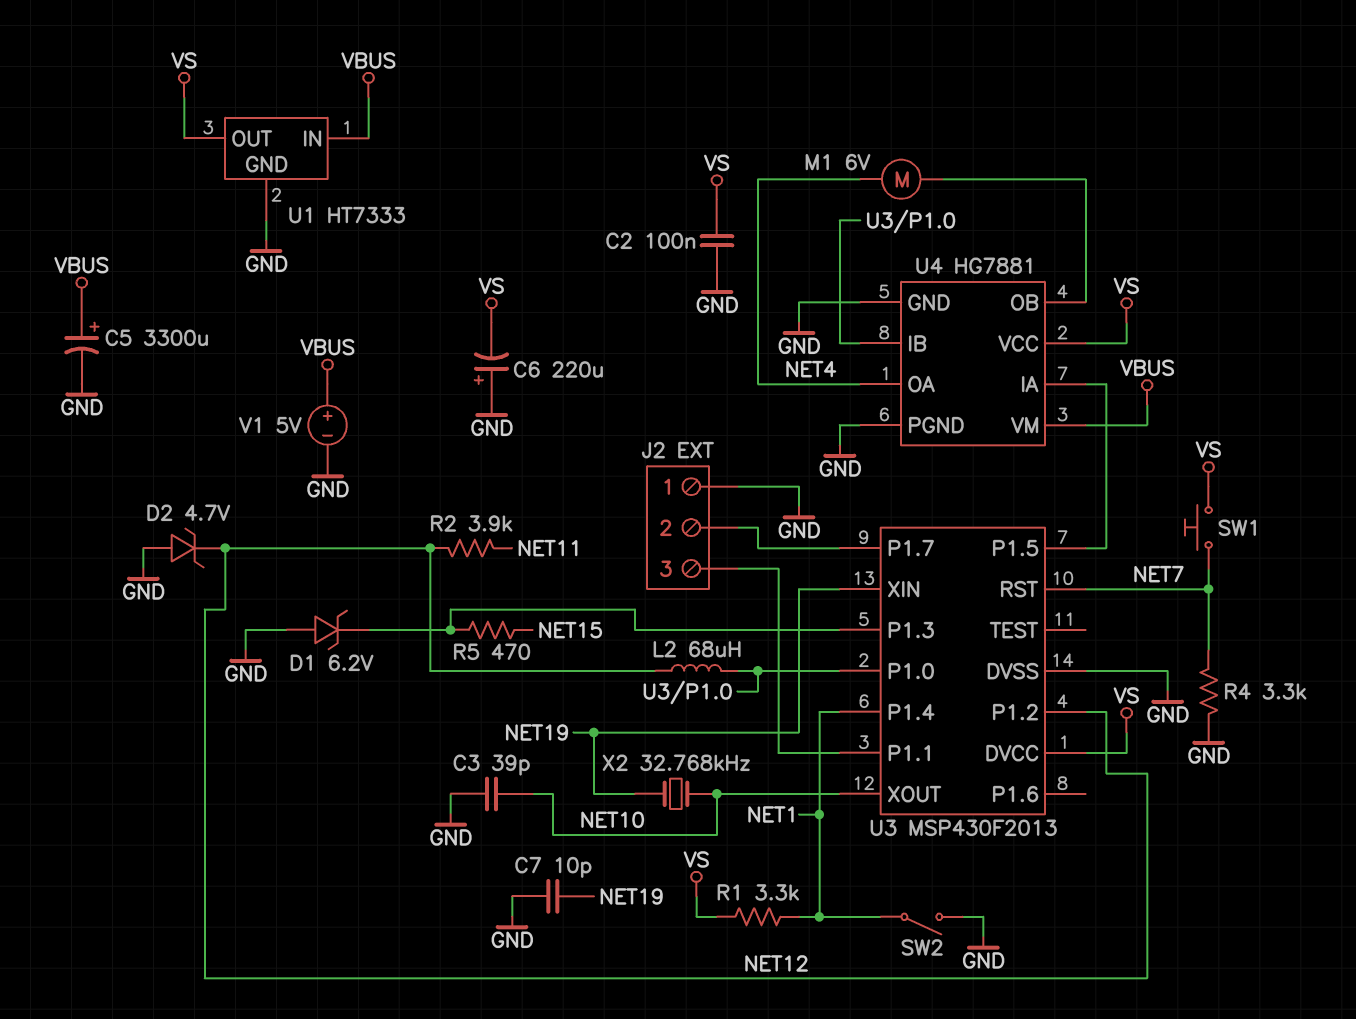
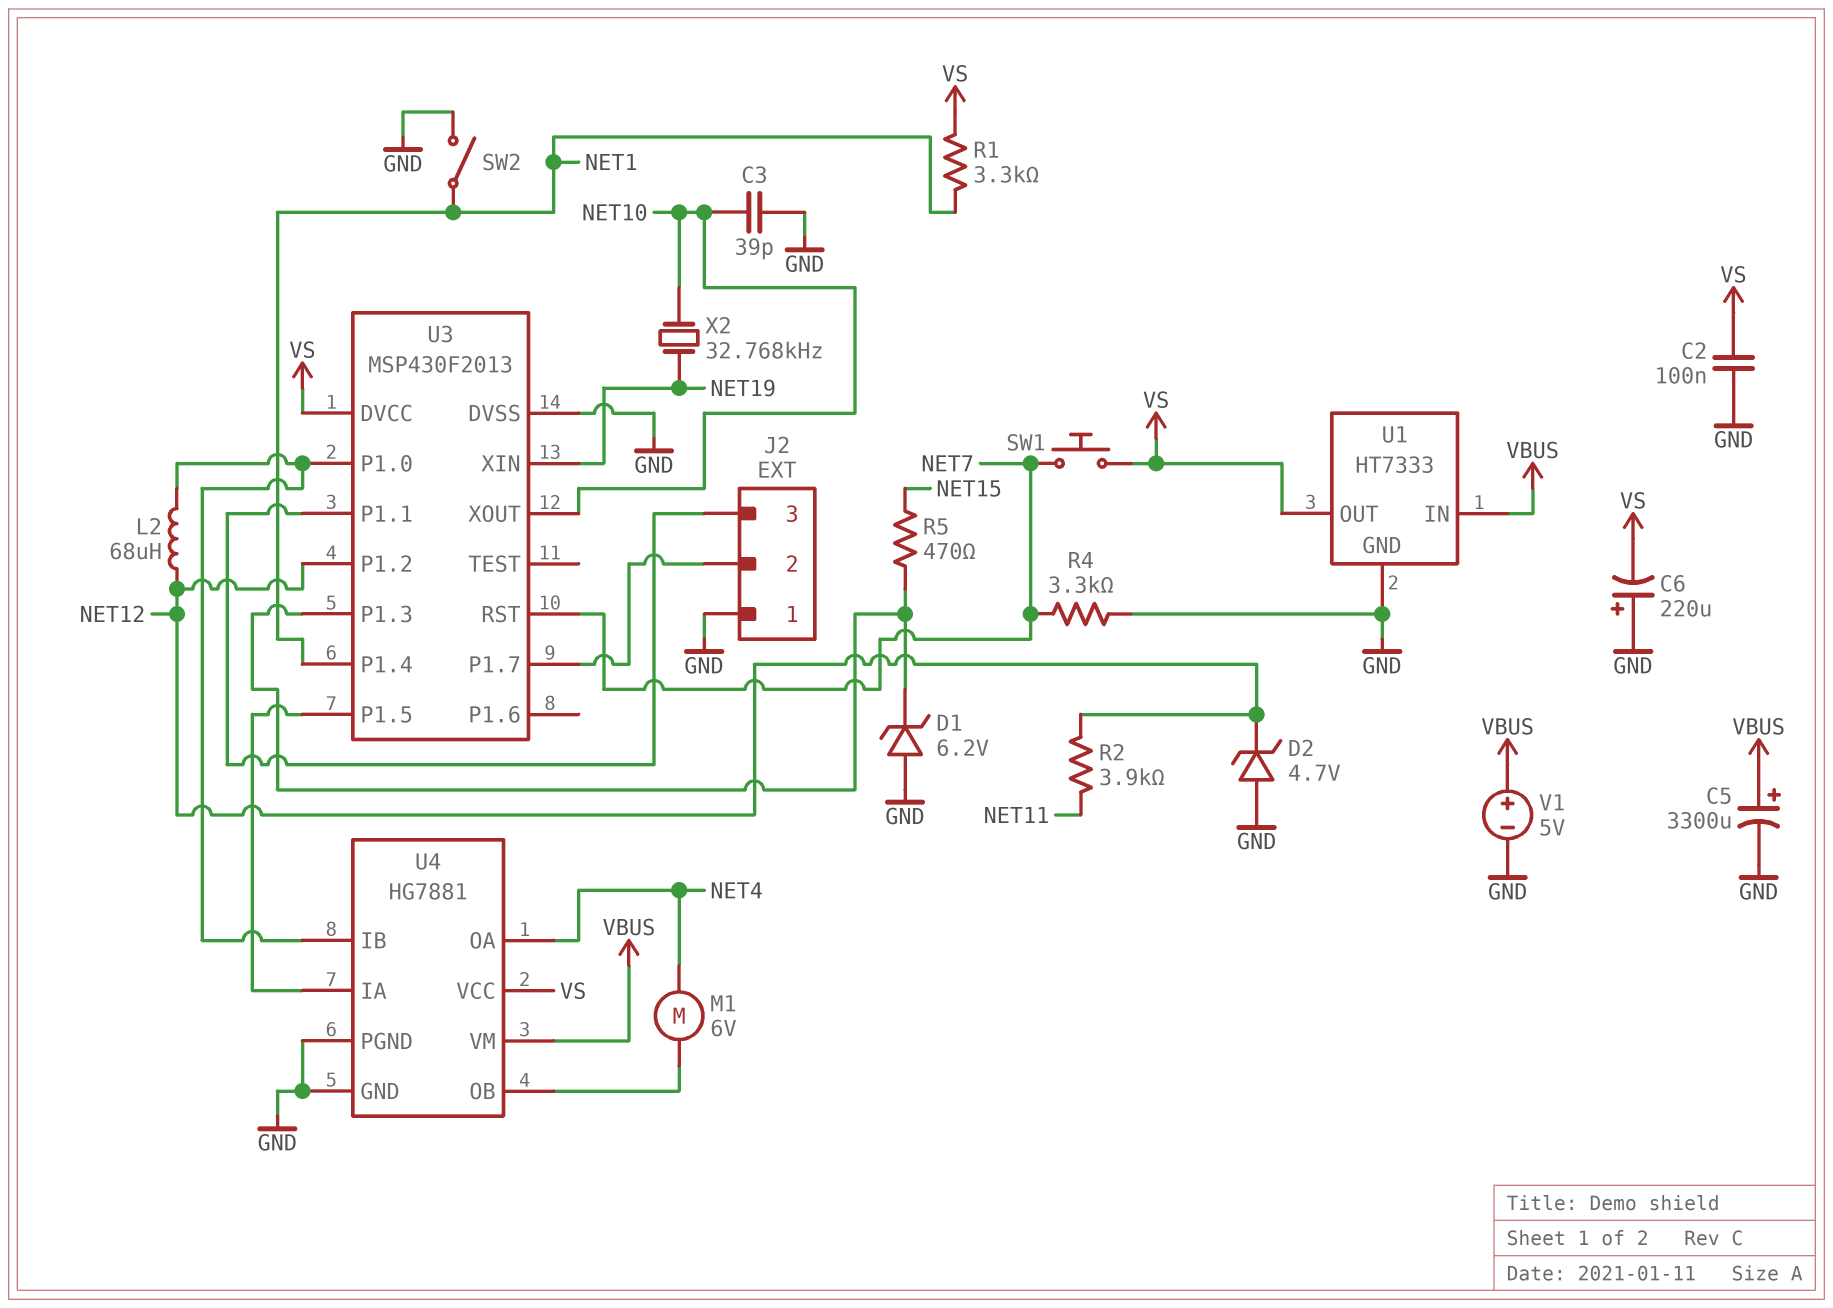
C7: 10pF (GND, NET19) -> none

